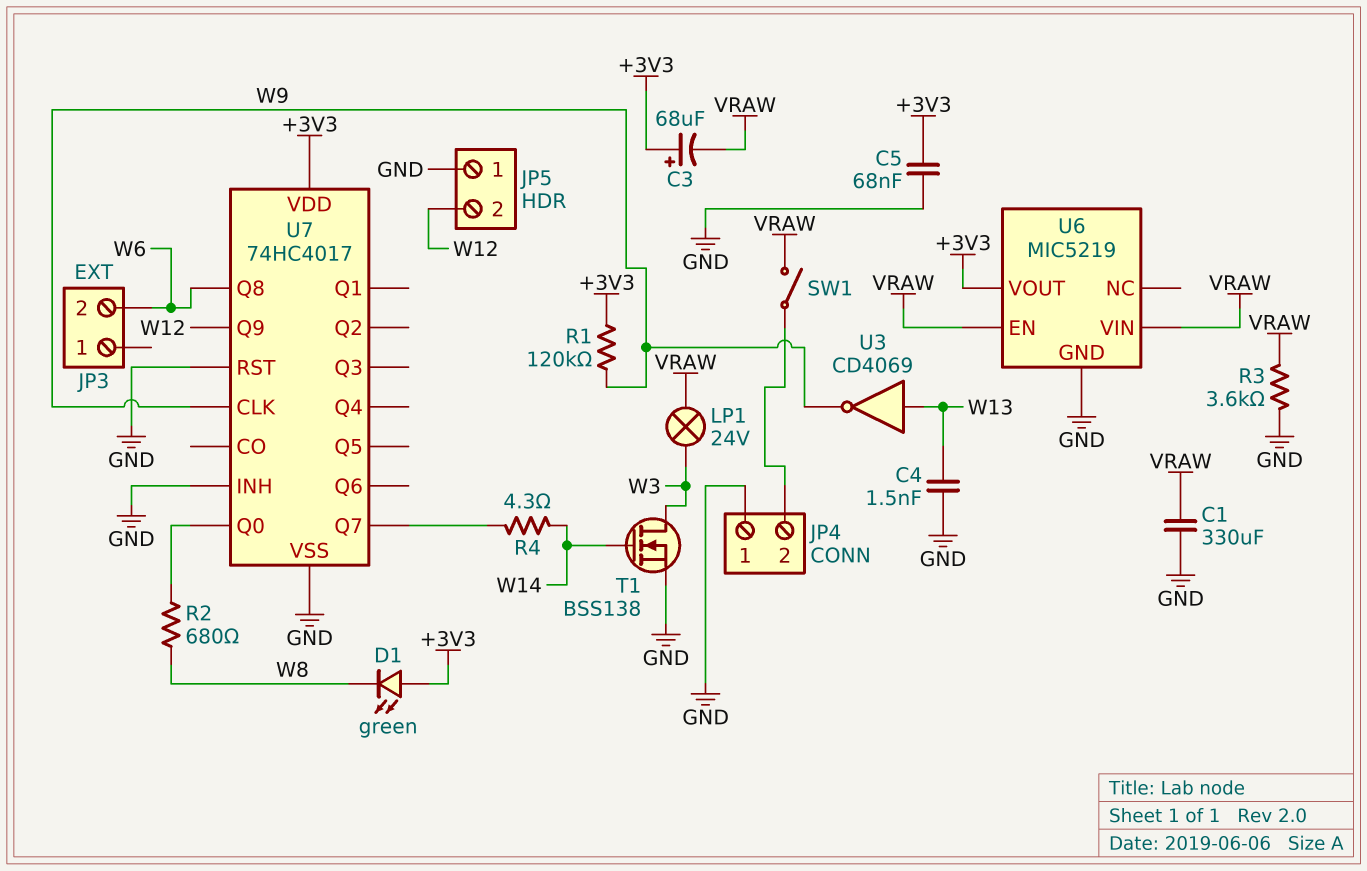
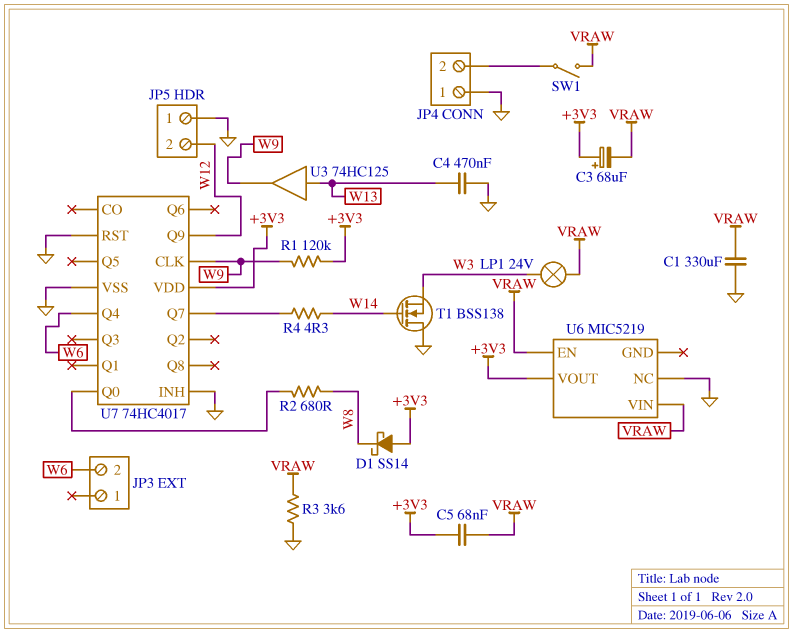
C4: 1.5nF (GND, W13) -> 470nF (GND, W13)
C5: 68nF (+3V3, GND) -> 68nF (+3V3, VRAW)
D1: LED green (A +3V3, K W8) -> schottky SS14 (A +3V3, K W8)
T1: NMOS BSS138 (G W14, D W3, S GND) -> NMOS BSS138 (G W14, D GND, S W3)
U3: NOT CD4069 (in W13, out W9) -> buffer 74HC125 (in W13, out W9)
U6 pin GND: GND -> none
U6 pin NC: none -> GND
U7 pin Q4: none -> W6
U7 pin Q8: W6 -> none

